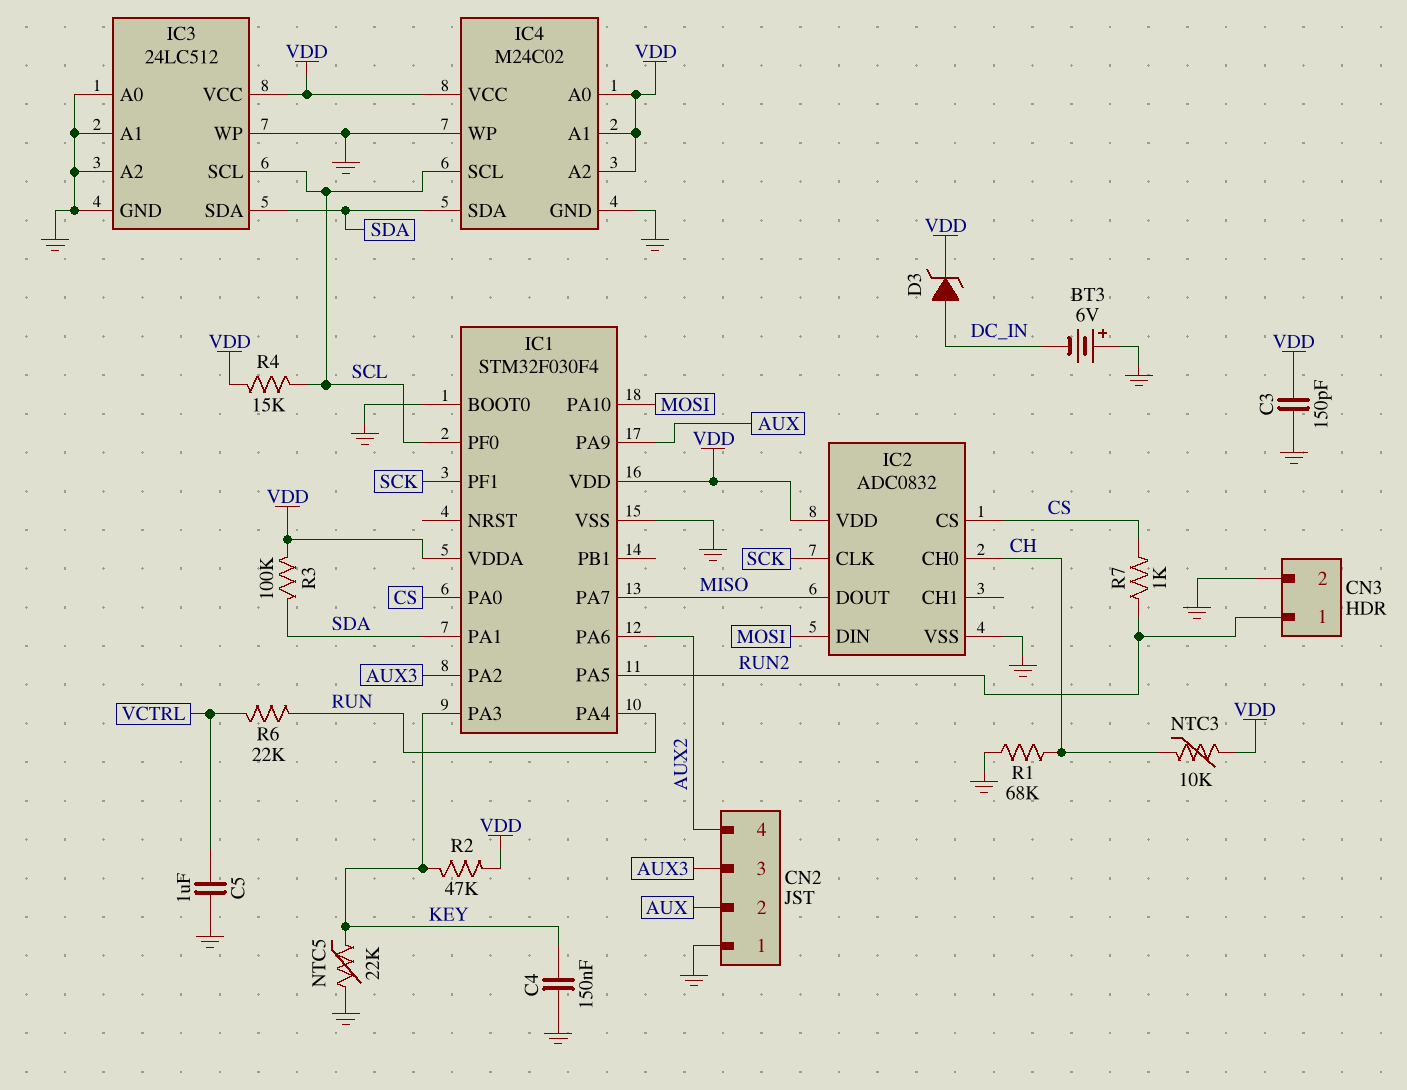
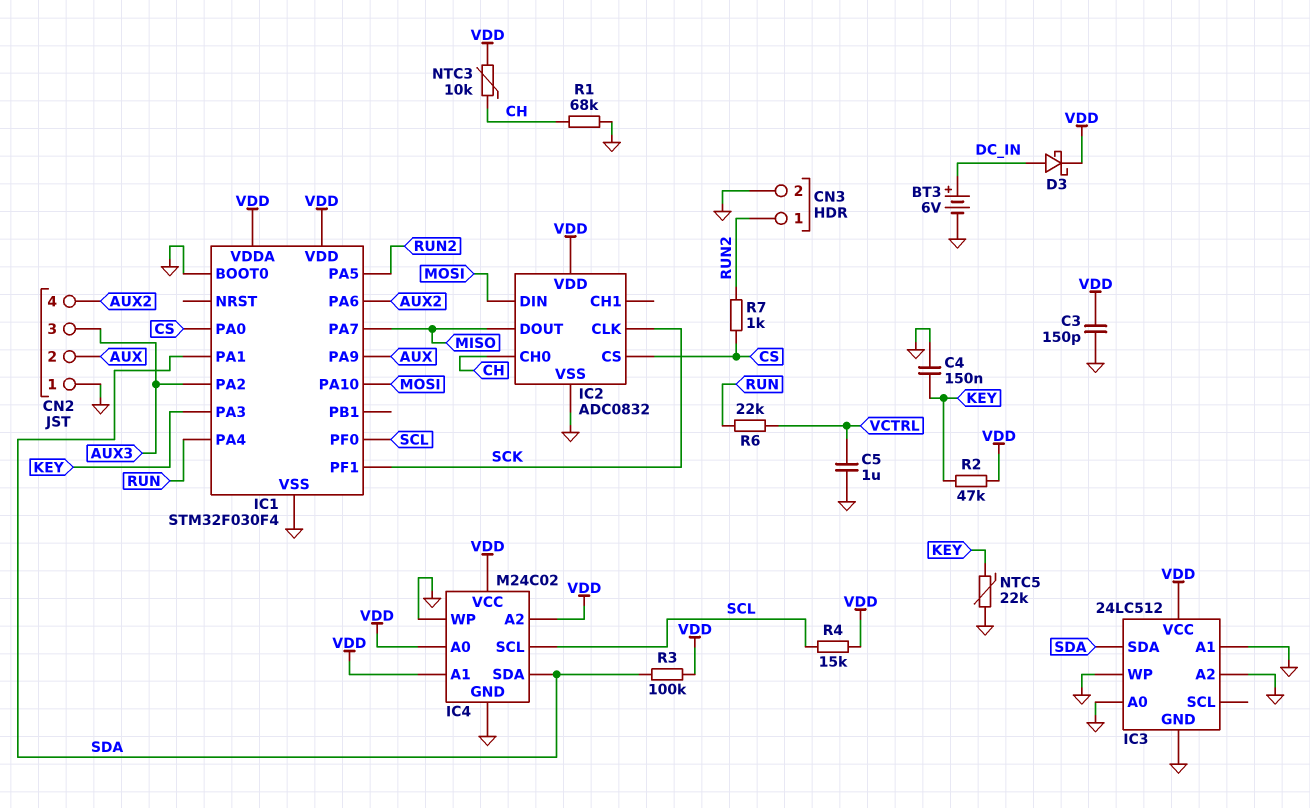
BT3: 6V (plus GND, minus DC_IN) -> 6V (plus DC_IN, minus GND)
D3: zener (A DC_IN, K VDD) -> schottky (A DC_IN, K VDD)
IC3 pin SCL: SCL -> none

